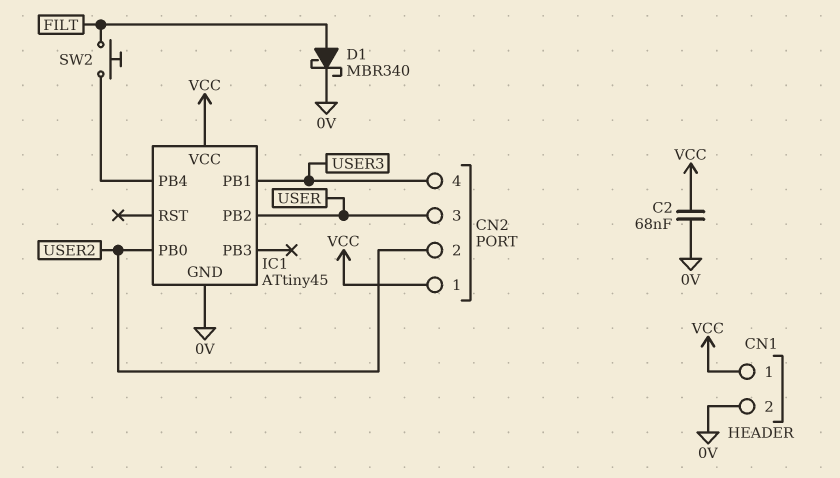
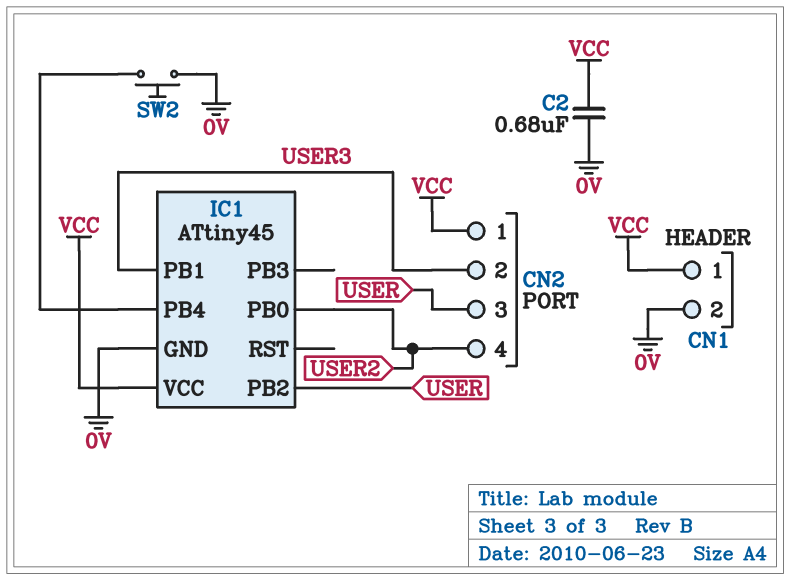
C2: 68nF (0V, VCC) -> 680nF (0V, VCC)
CN2 pin 2: USER2 -> USER3
CN2 pin 4: USER3 -> USER2
D1: schottky MBR340 (A FILT, K 0V) -> none
SW2: button (FILT, IC1/PB4) -> button (0V, IC1/PB4)

